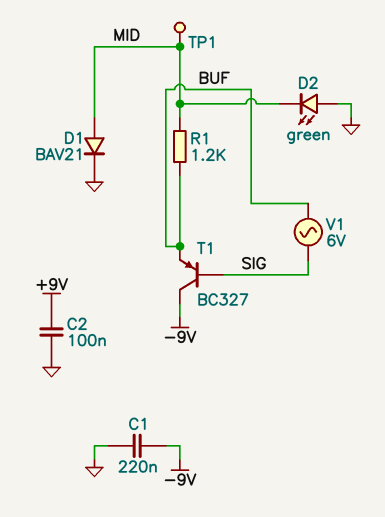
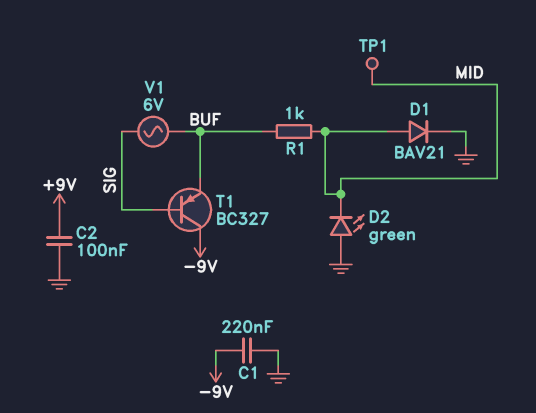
R1: 1.2k (BUF, MID) -> 1k (BUF, MID)

